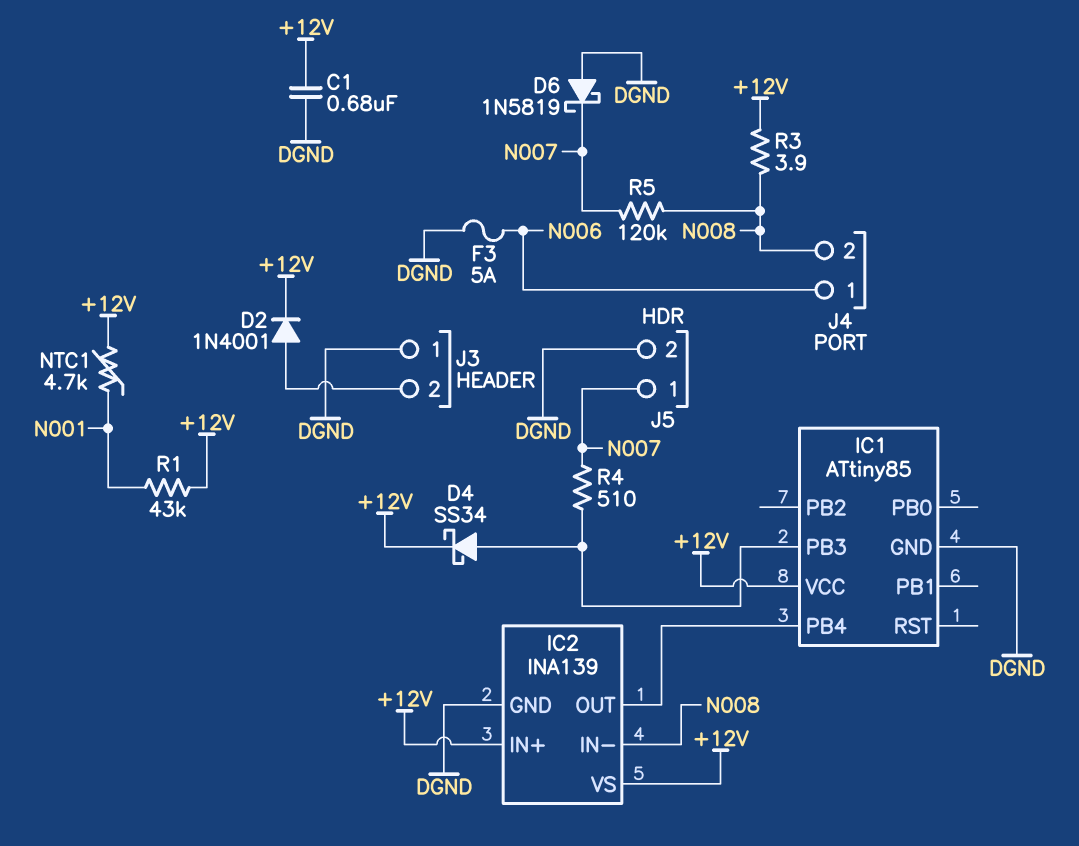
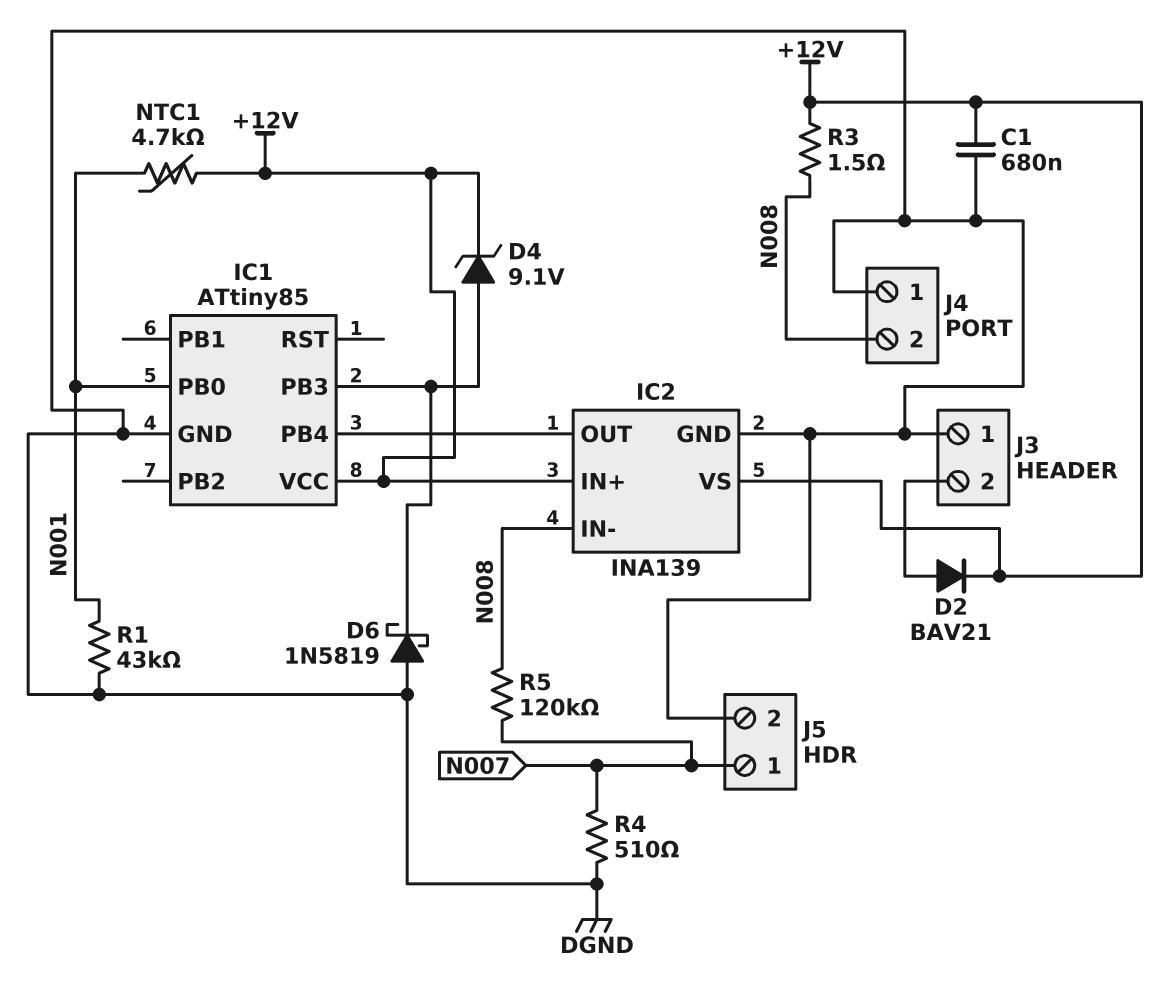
D2: diode 1N4001 (A J3/2, K +12V) -> diode BAV21 (A J3/2, K +12V)
D4: schottky SS34 (A IC1/PB3, K +12V) -> zener 9.1V (A IC1/PB3, K +12V)
D6: schottky 1N5819 (A DGND, K N007) -> schottky 1N5819 (A DGND, K IC1/PB3)
F3: 5A (DGND, N006) -> none
IC1 pin PB0: none -> N001
J4 pin 1: N006 -> DGND
R1: 43k (+12V, N001) -> 43k (DGND, N001)
R3: 3.9 (+12V, N008) -> 1.5 (+12V, N008)
R4: 510 (IC1/PB3, N007) -> 510 (DGND, N007)

